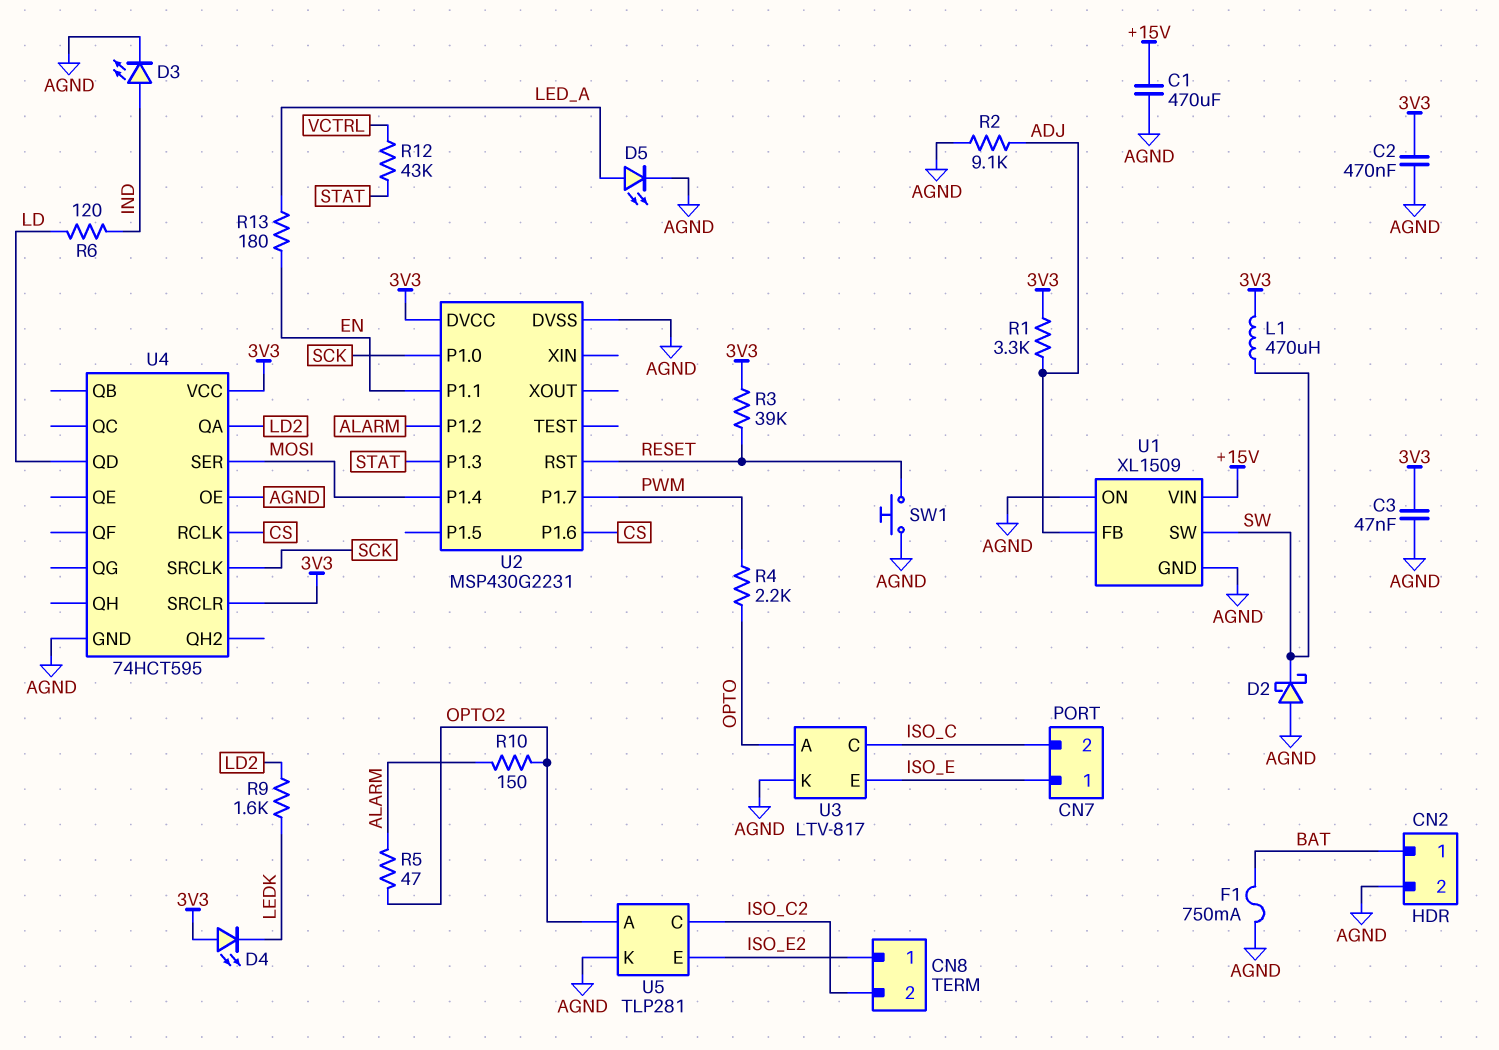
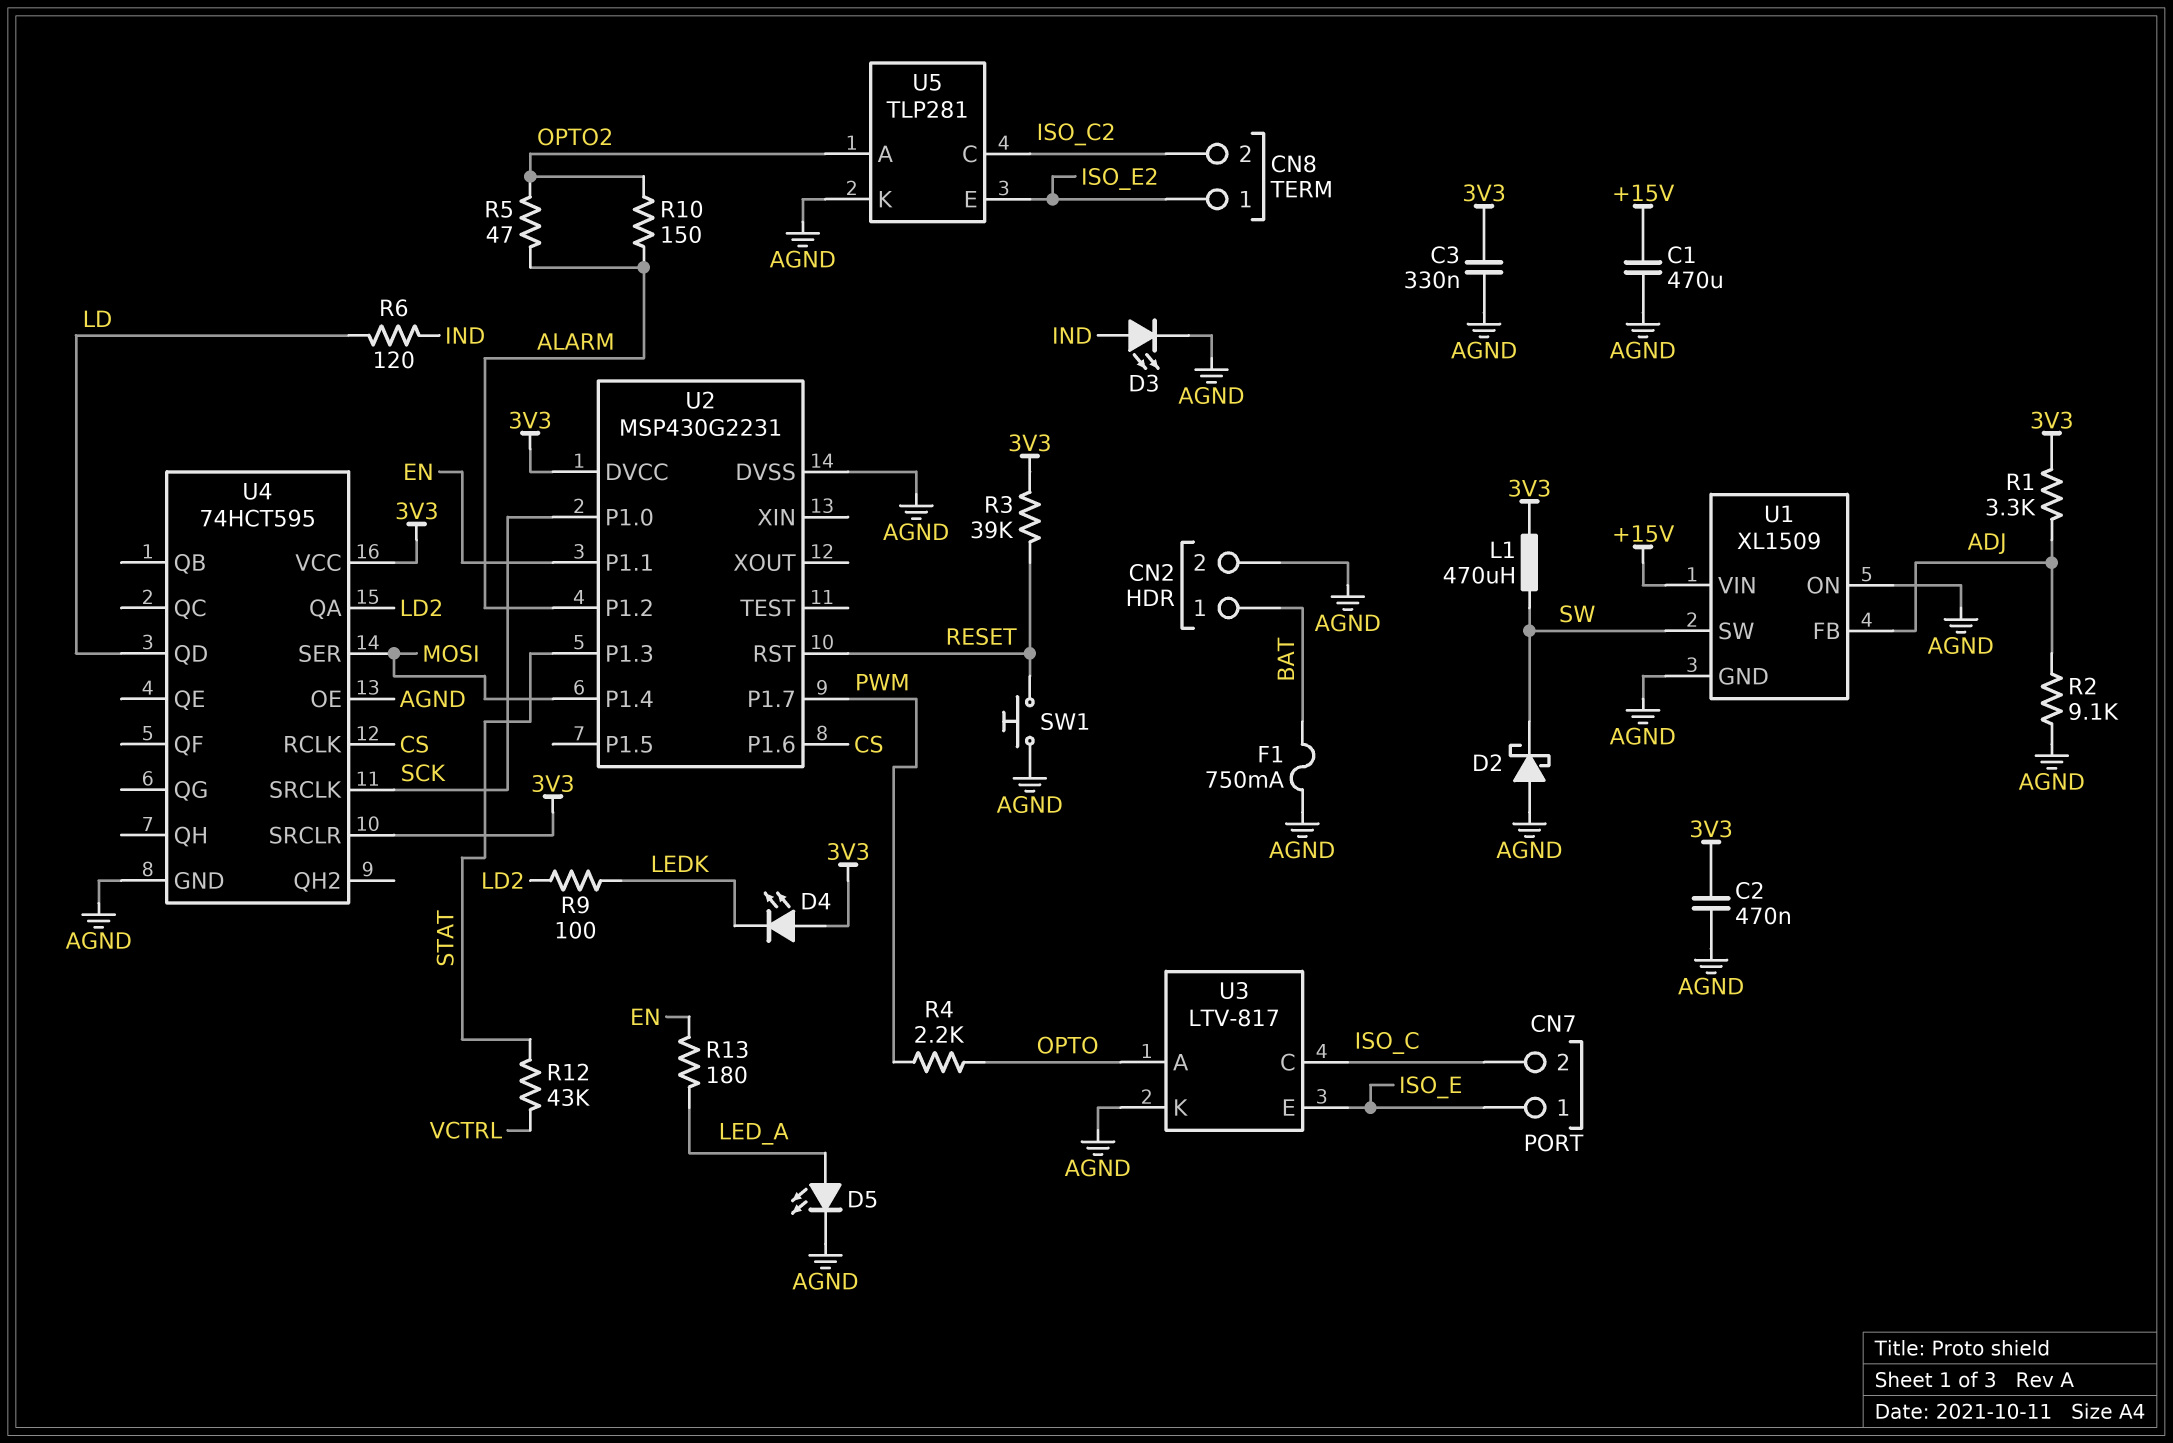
C3: 47nF (3V3, AGND) -> 330nF (3V3, AGND)
R9: 1.6k (LD2, LEDK) -> 100 (LD2, LEDK)

